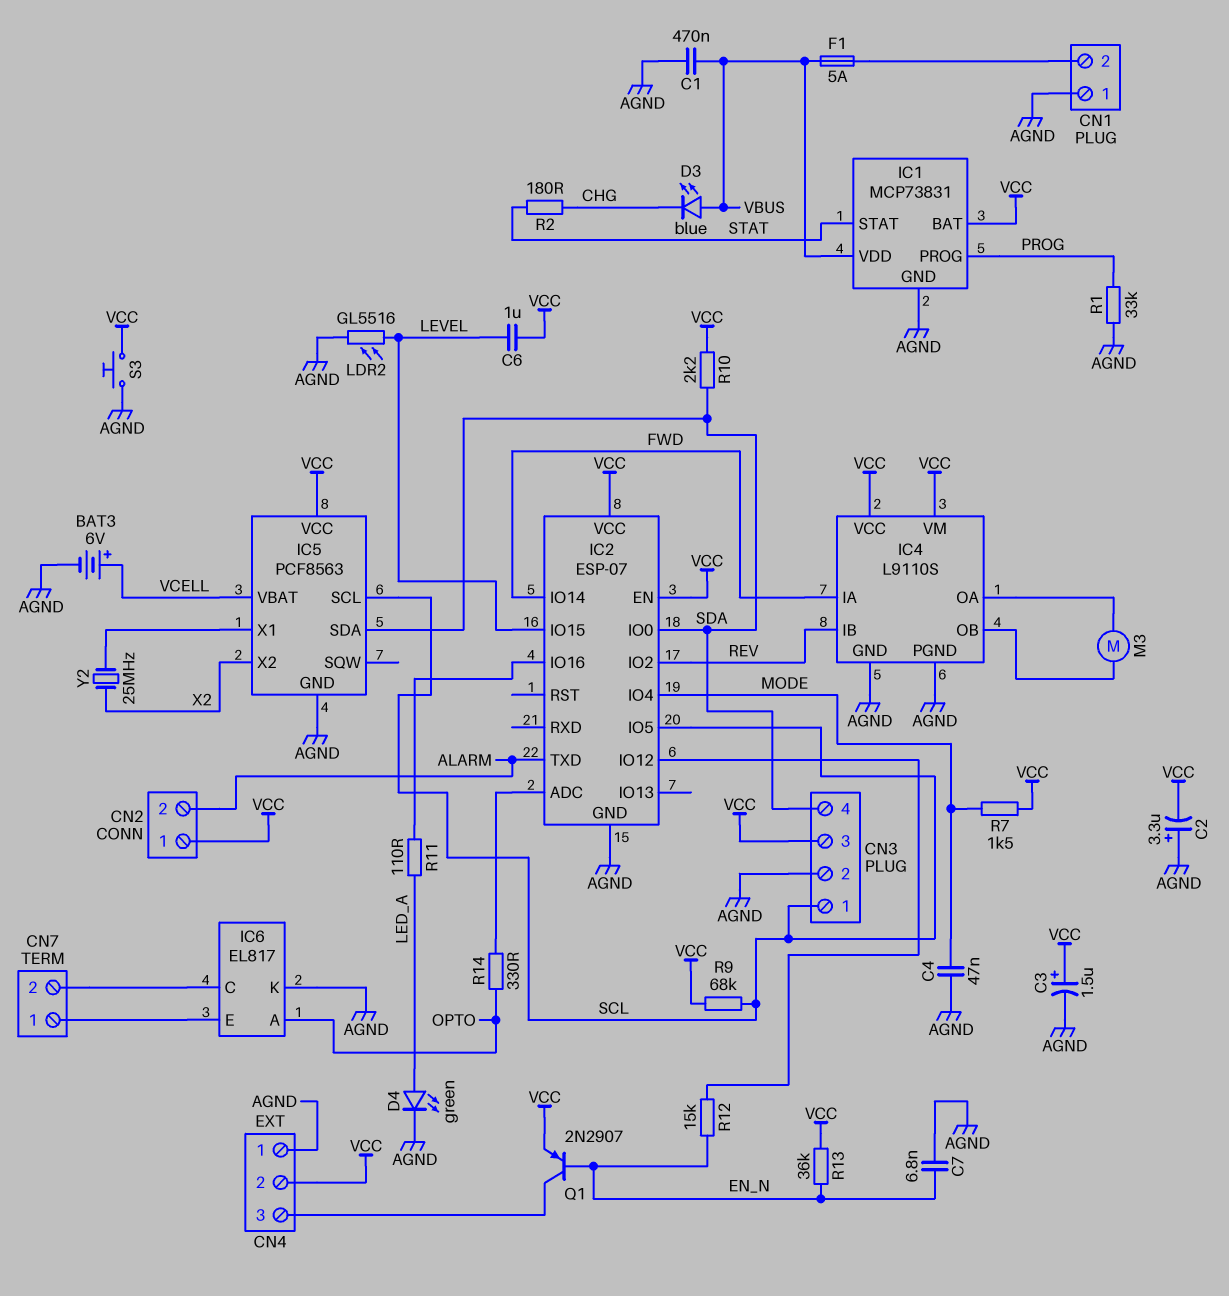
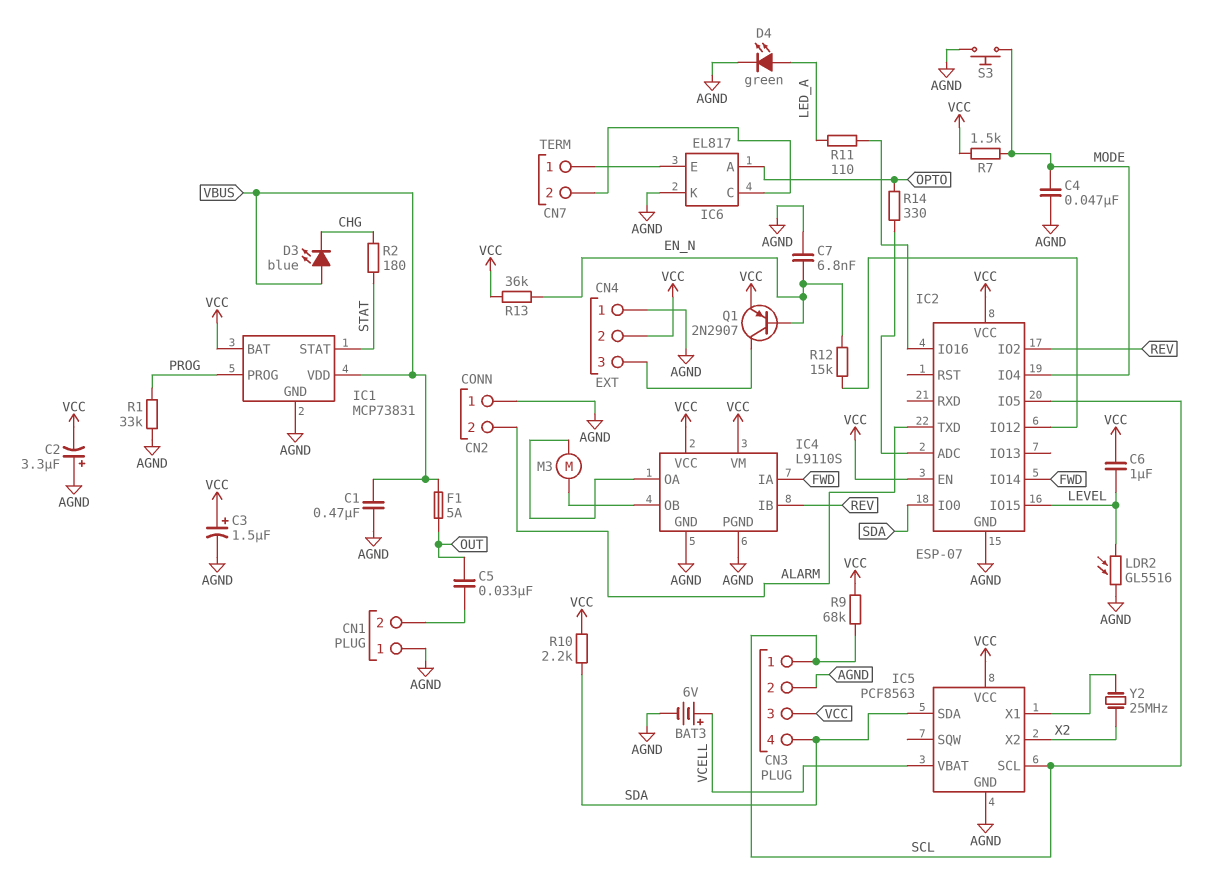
C5: none -> 33nF (CN1/2, OUT)
CN2 pin 1: VCC -> AGND
F1: 5A (CN1/2, VBUS) -> 5A (OUT, VBUS)
S3: button (AGND, VCC) -> button (AGND, MODE)

